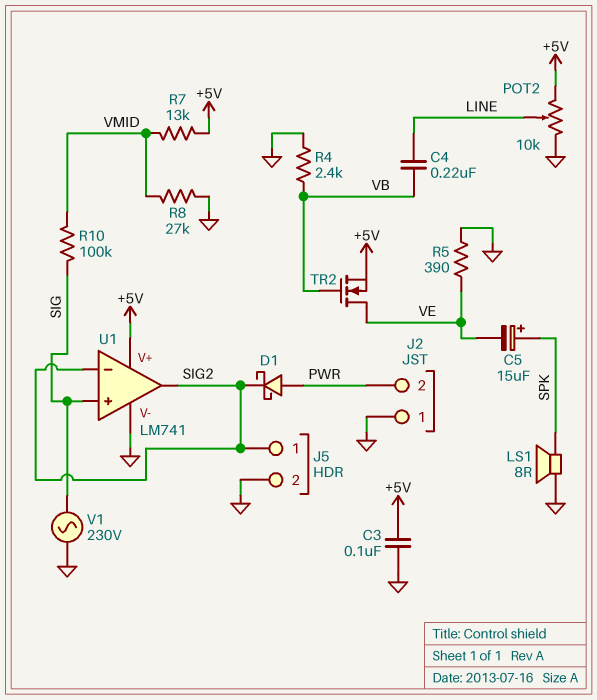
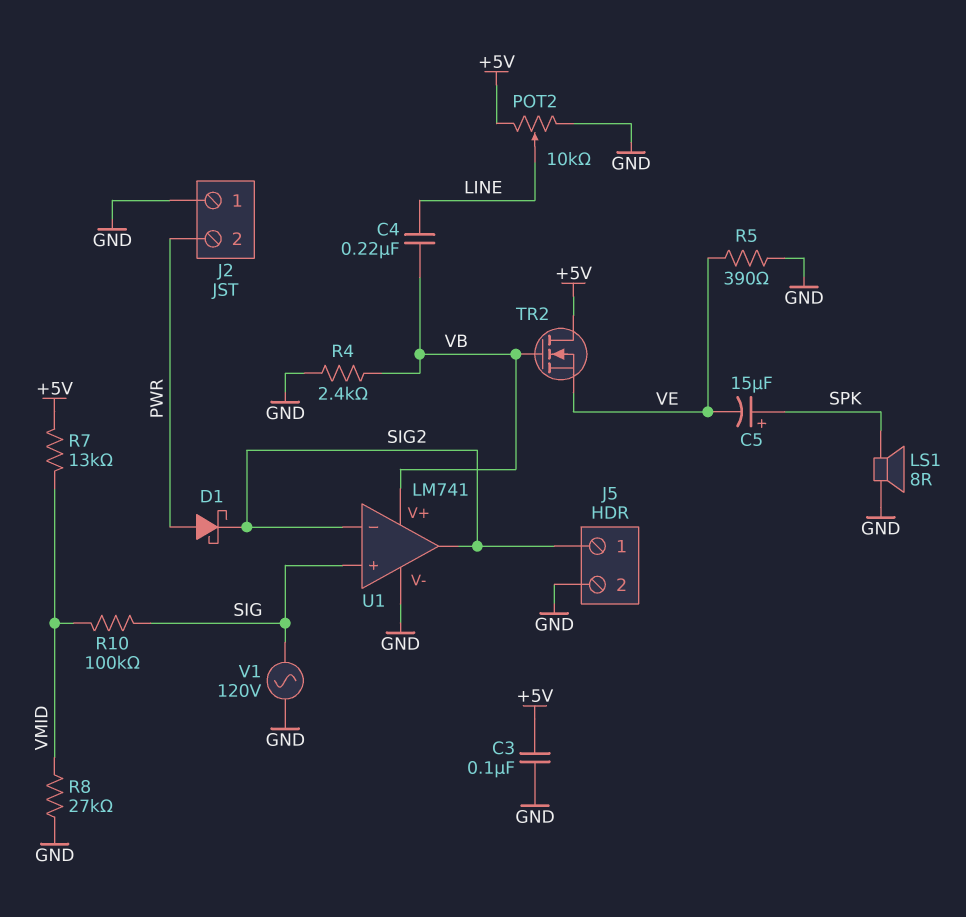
TR2: NMOS (G VB, D VE, S +5V) -> NMOS (G VB, D +5V, S VE)
U1 pin V+: +5V -> VB
V1: AC 230V (GND, SIG) -> AC 120V (GND, SIG)

